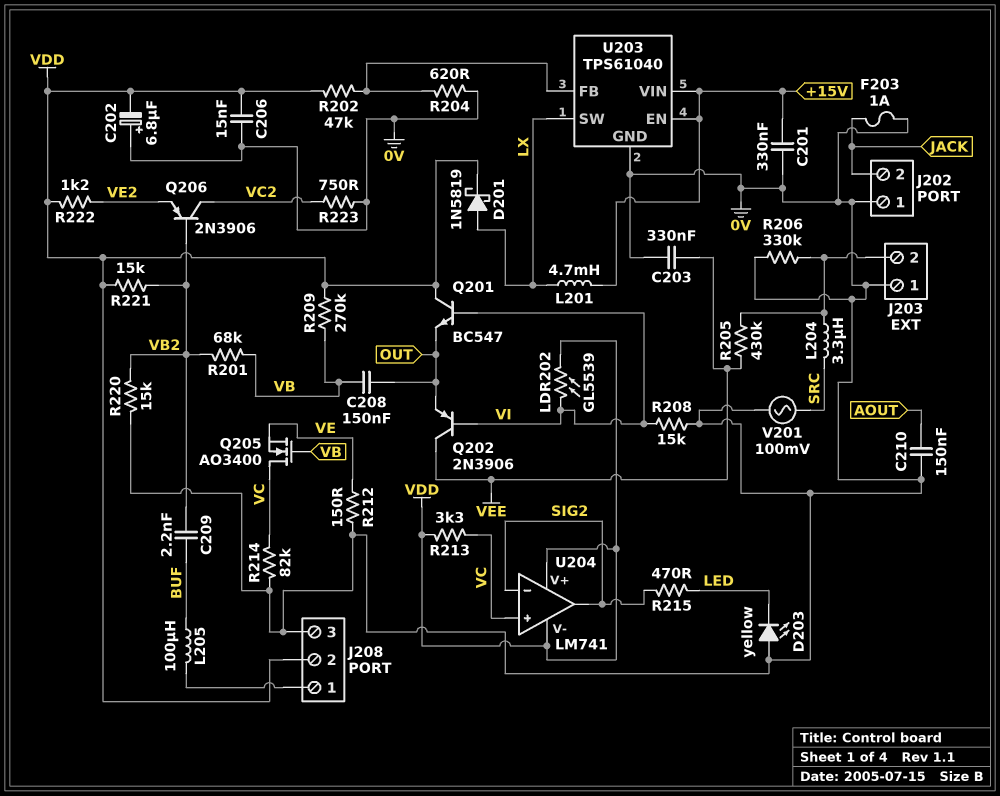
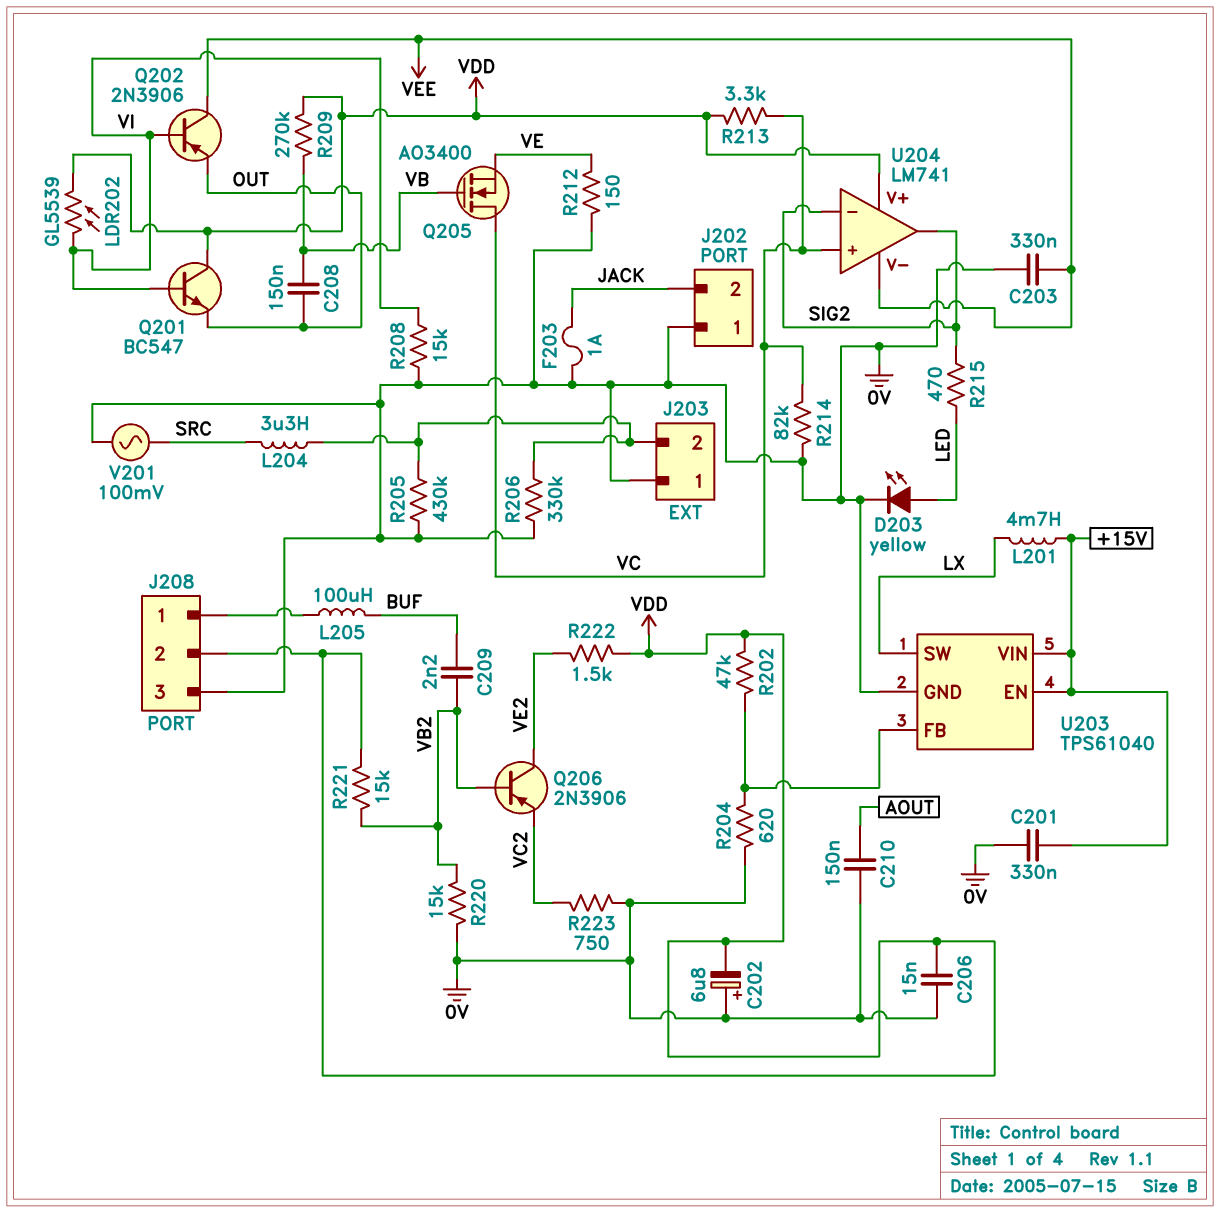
D201: schottky 1N5819 (A LX, K VDD) -> none
D203: LED yellow (A 0V, K LED) -> LED yellow (A LED, K 0V)
Q206: PNP 2N3906 (B VB2, C VC2, E VE2) -> PNP 2N3906 (B VB2, C VE2, E VC2)
R201: 68k (VB, VB2) -> none
R205: 430k (J203/2, VEE) -> 430k (0V, J203/2)
R222: 1.2k (VDD, VE2) -> 1.5k (VDD, VE2)
U204 pin V-: VDD -> VEE

